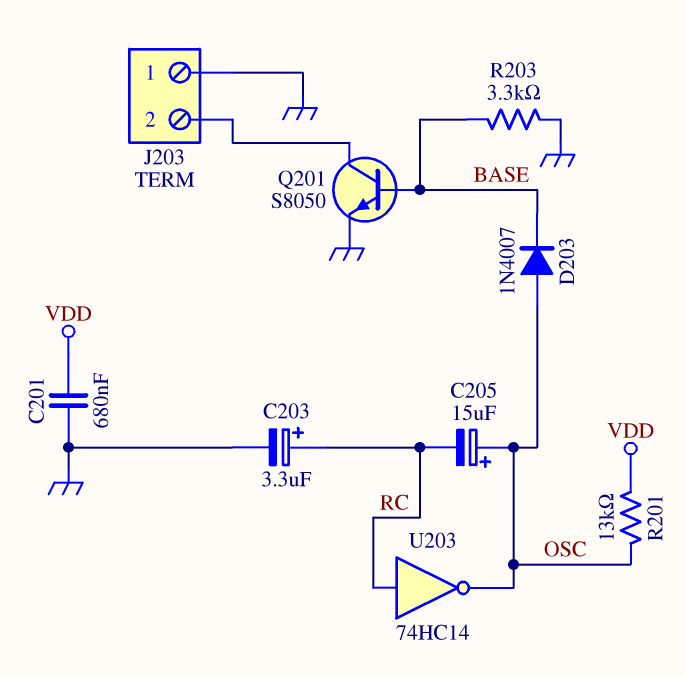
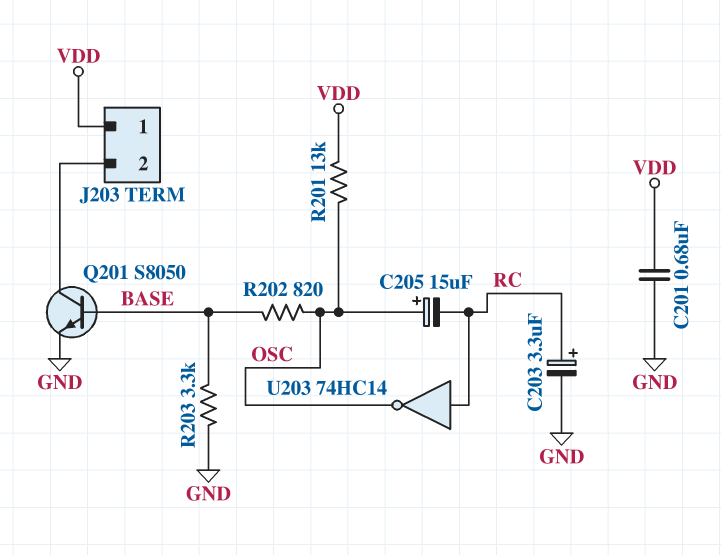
D203: diode 1N4007 (A OSC, K BASE) -> none
J203 pin 1: GND -> VDD
R202: none -> 820 (BASE, OSC)

